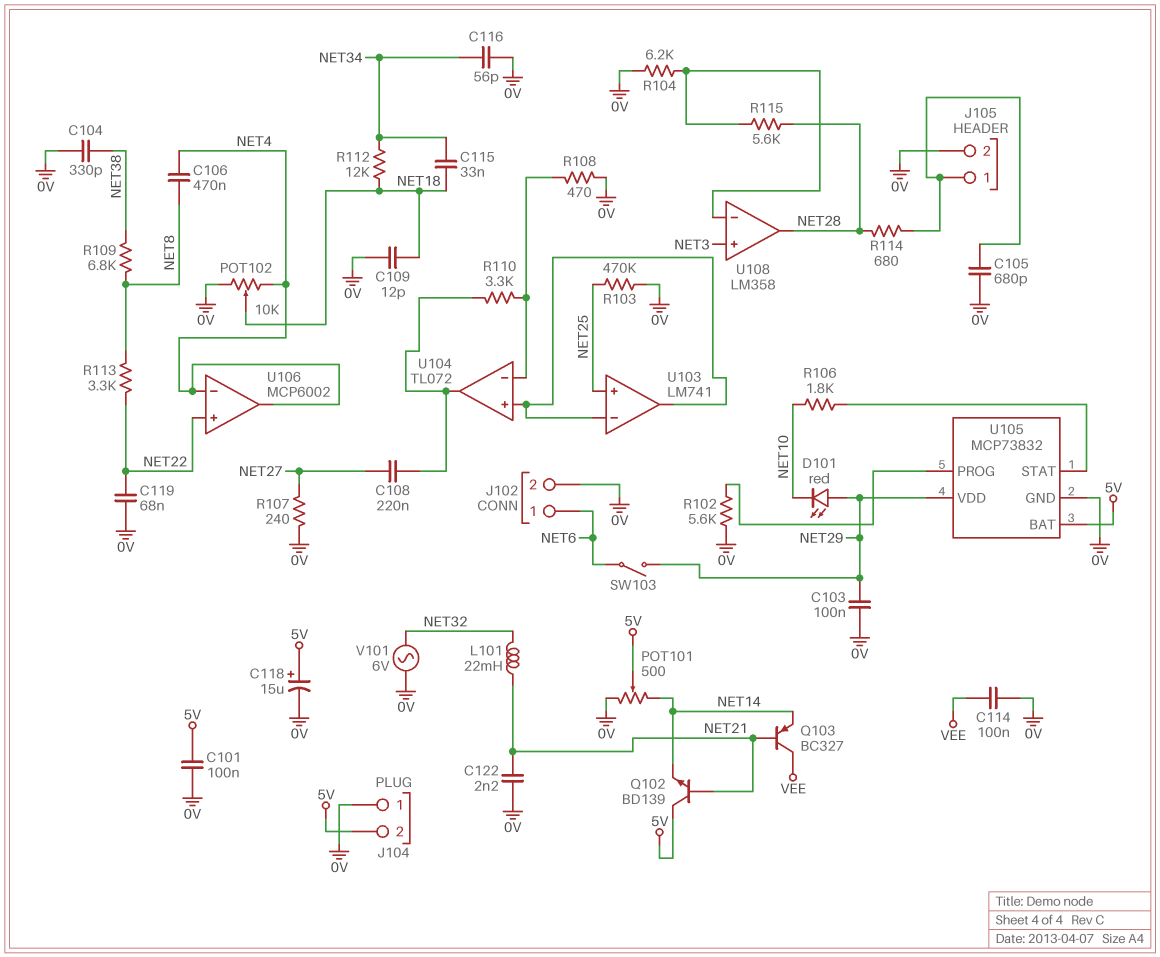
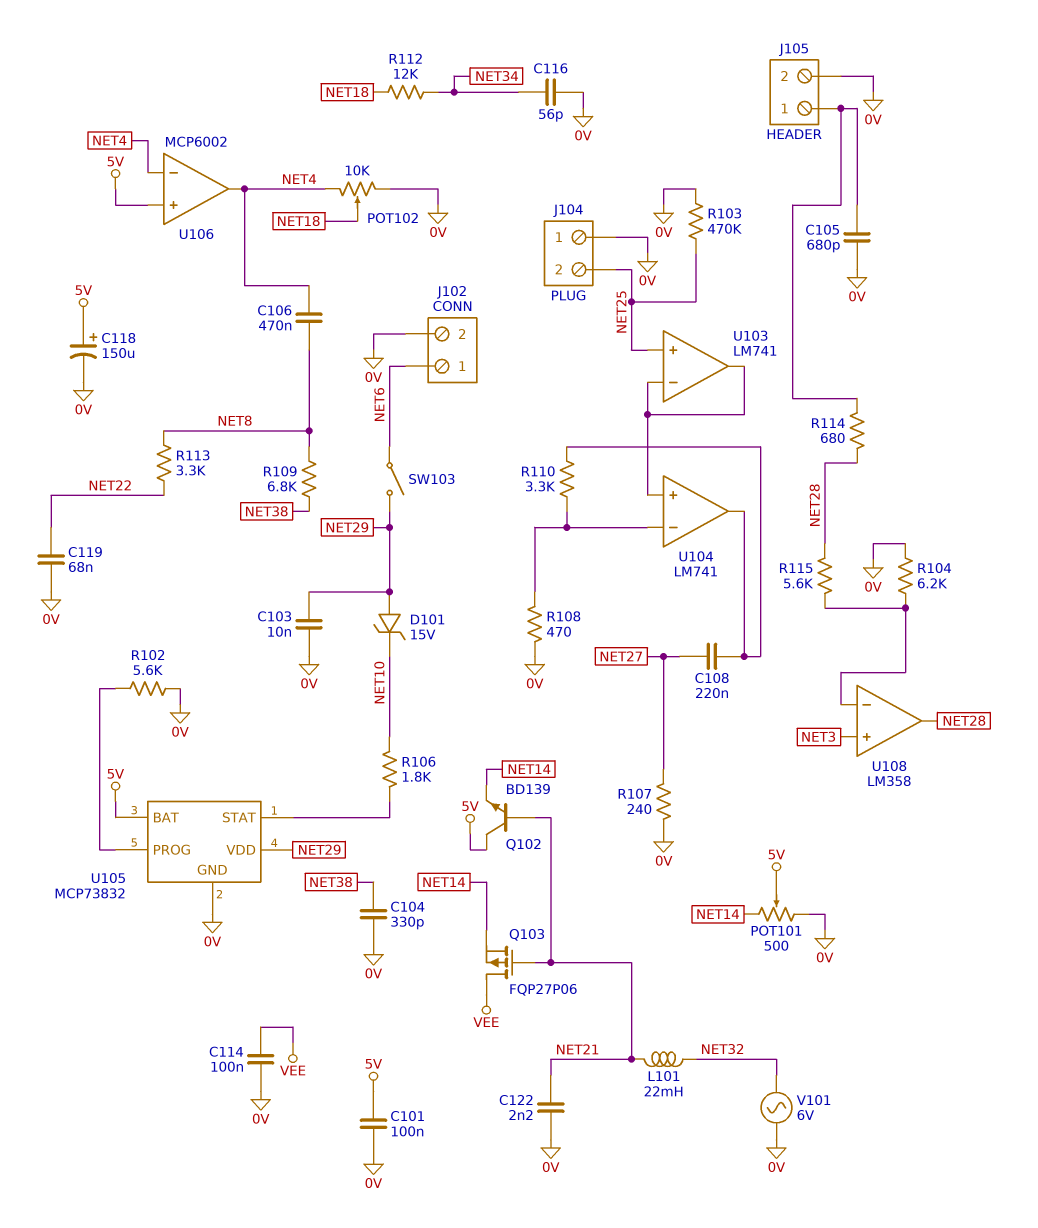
C103: 100nF (0V, NET29) -> 10nF (0V, NET29)
C109: 12pF (0V, NET18) -> none
C115: 33nF (NET18, NET34) -> none
C118: 15uF (plus 5V, minus 0V) -> 150uF (plus 5V, minus 0V)
D101: LED red (A NET29, K NET10) -> zener 15V (A NET29, K NET10)
J104 pin 2: 5V -> NET25
Q103: PNP BC327 (B NET21, C VEE, E NET14) -> PMOS FQP27P06 (G NET21, D VEE, S NET14)
U104: TL072 -> LM741
U106 pin in+: NET22 -> 5V

